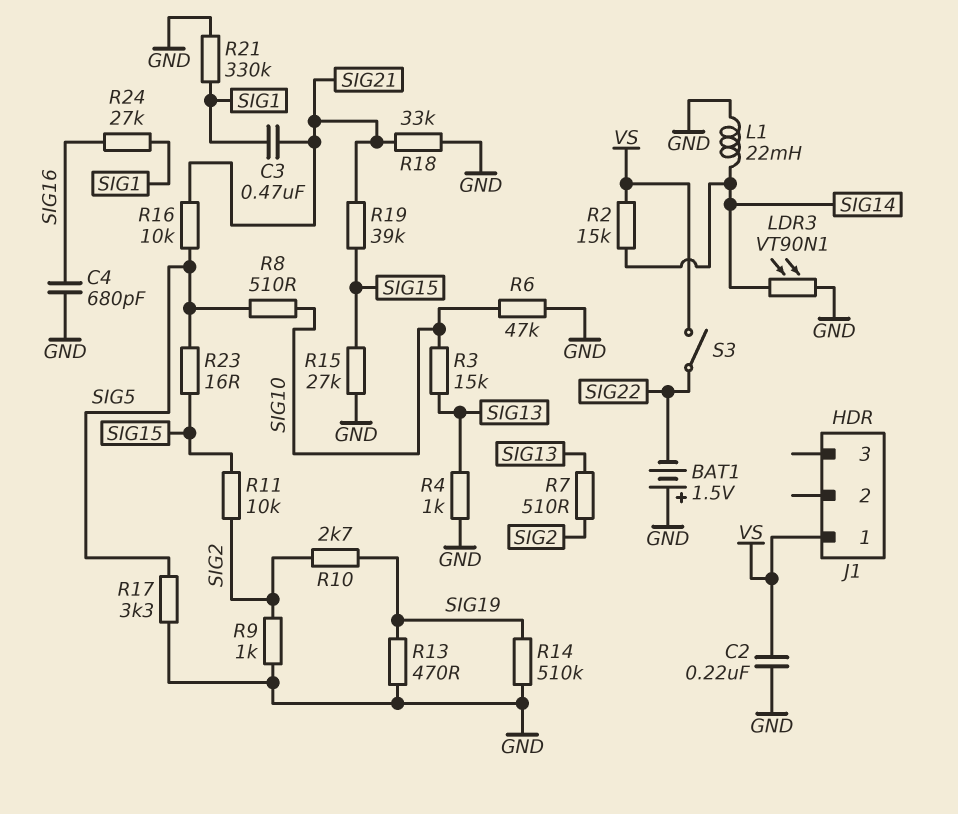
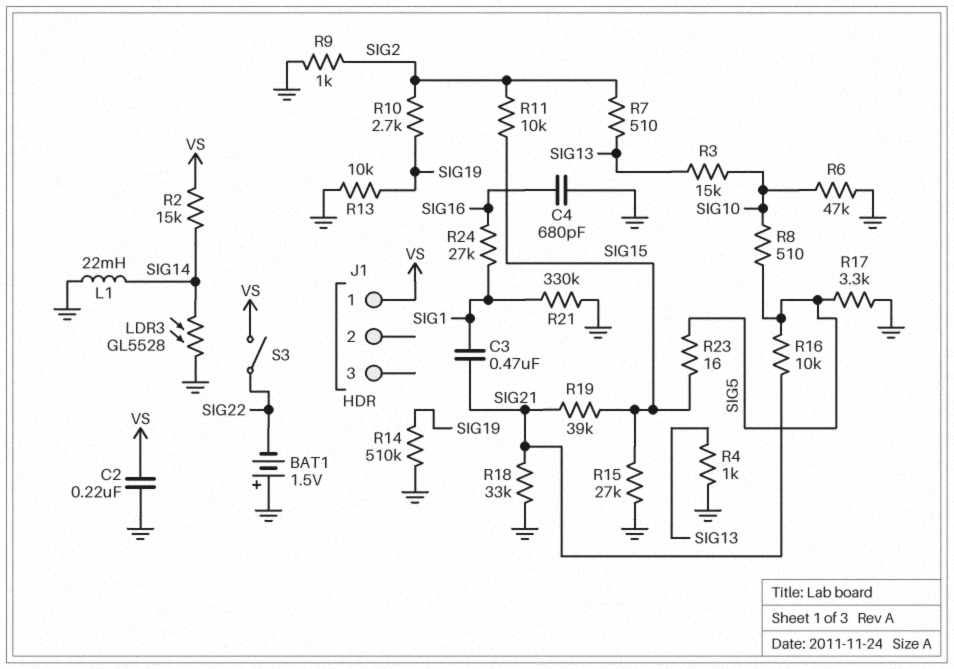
LDR3: VT90N1 (GND, SIG14) -> GL5528 (GND, SIG14)
R13: 470 (GND, SIG19) -> 10k (GND, SIG19)

